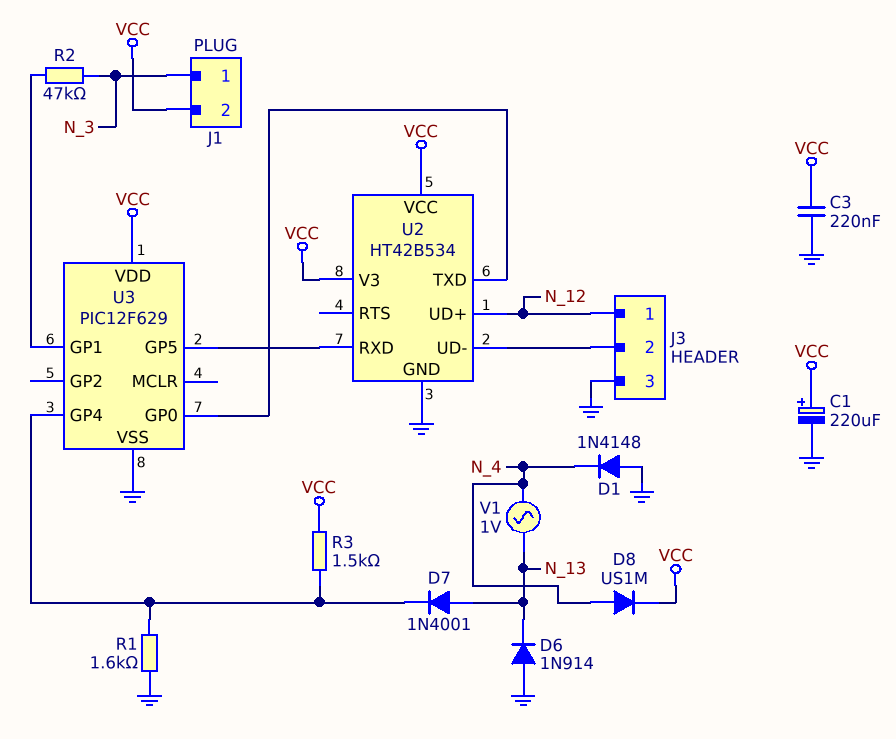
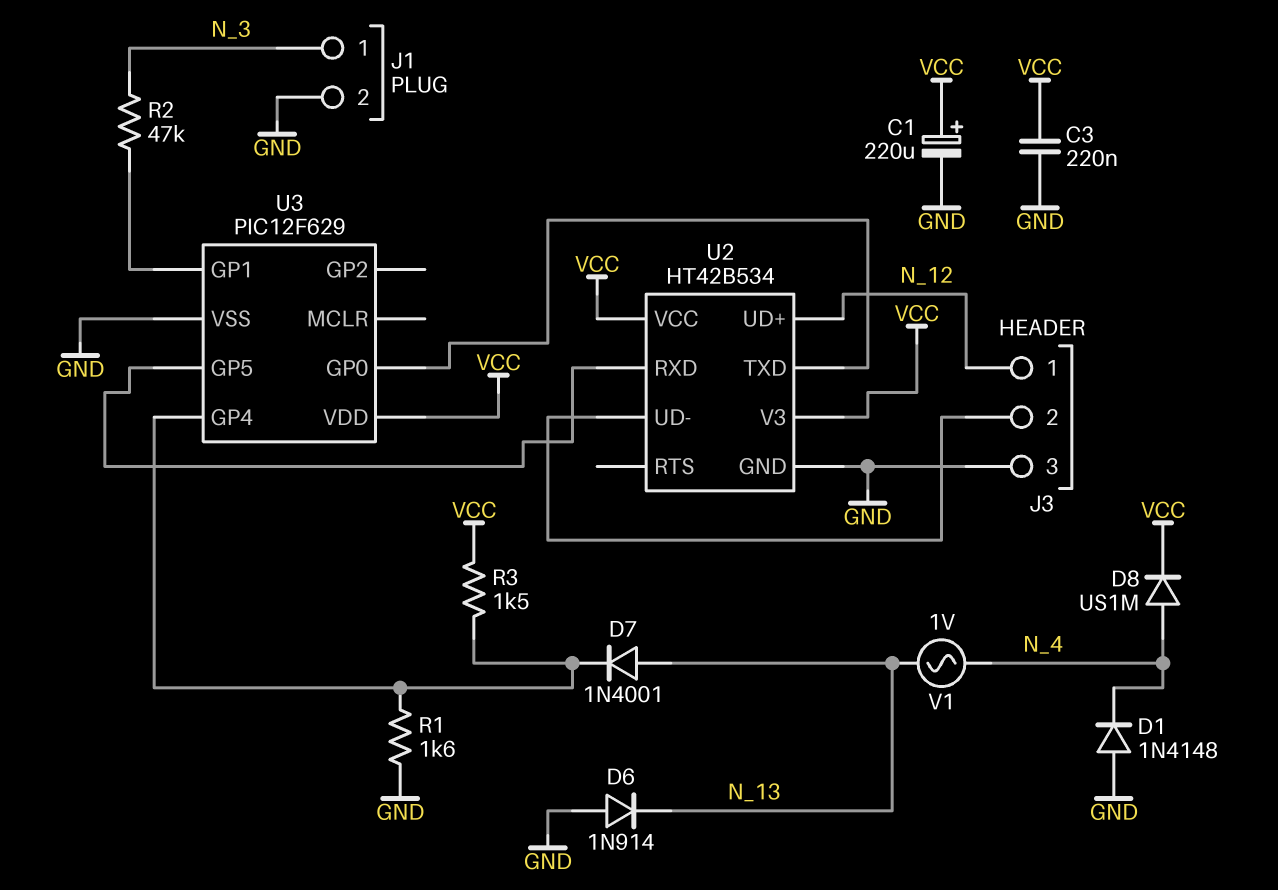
J1 pin 2: VCC -> GND

